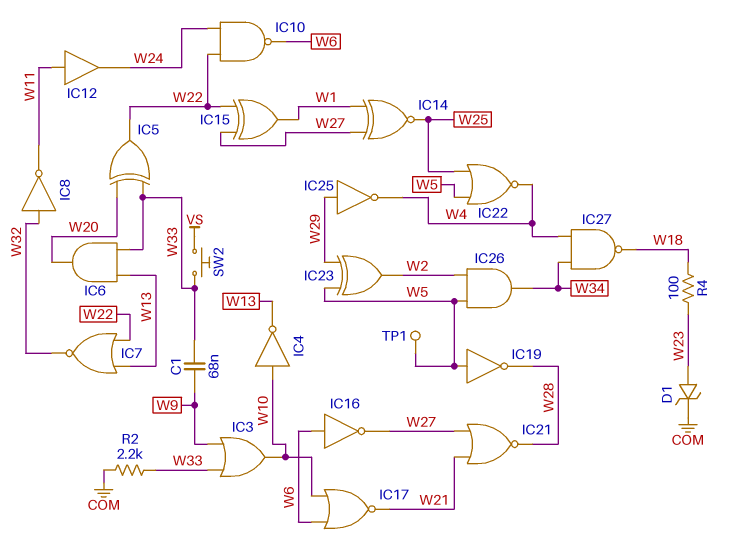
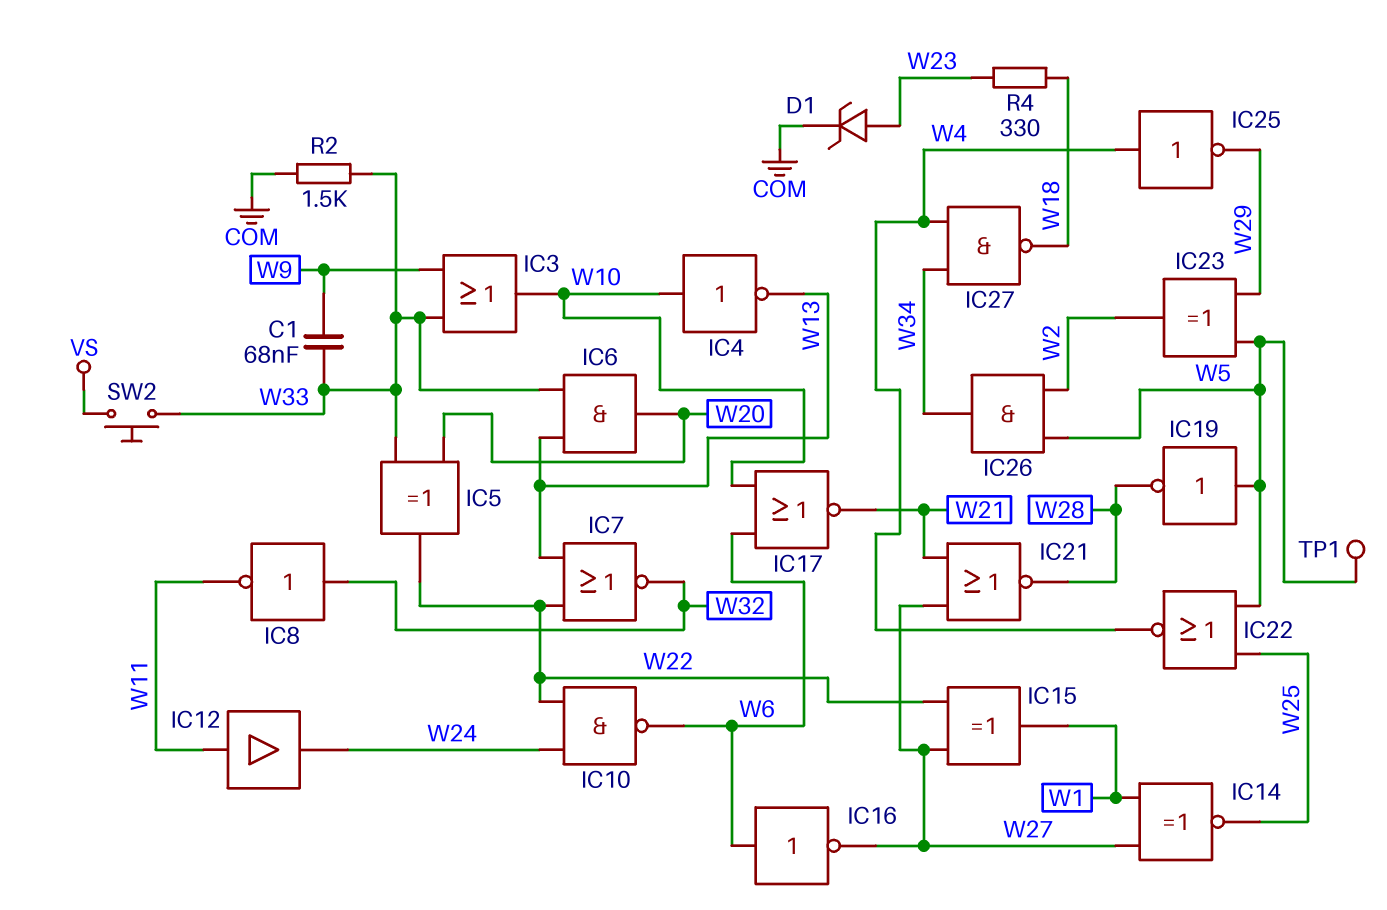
IC25: NOT (in W29, out W4) -> NOT (in W4, out W29)
R2: 2.2k (COM, W33) -> 1.5k (COM, W33)
R4: 100 (W18, W23) -> 330 (W18, W23)

